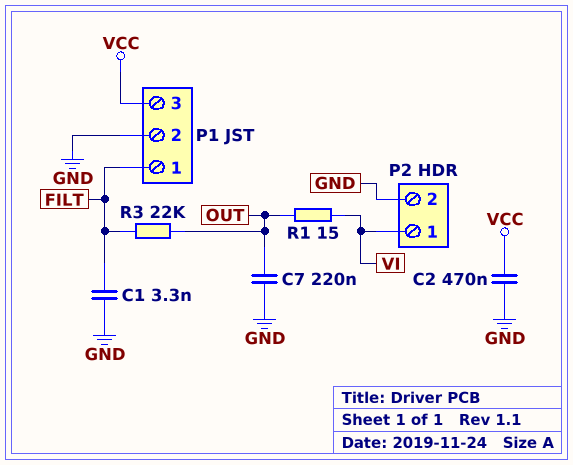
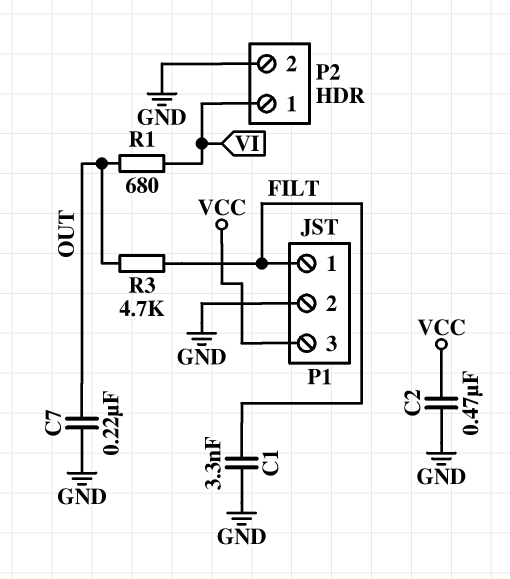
R1: 15 (OUT, VI) -> 680 (OUT, VI)
R3: 22k (FILT, OUT) -> 4.7k (FILT, OUT)

